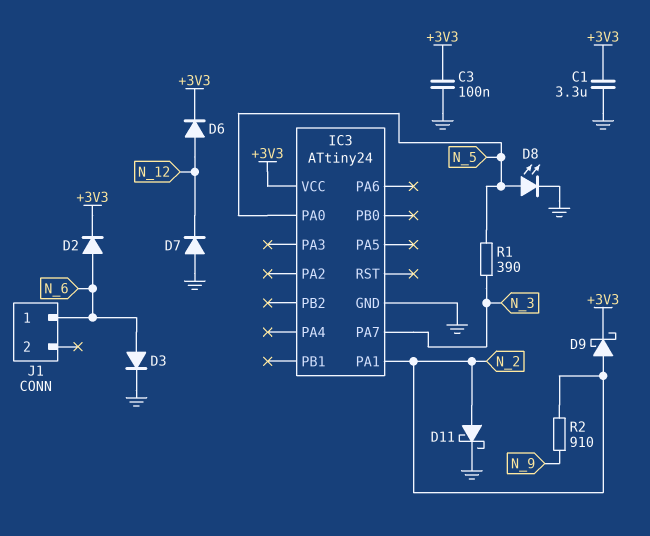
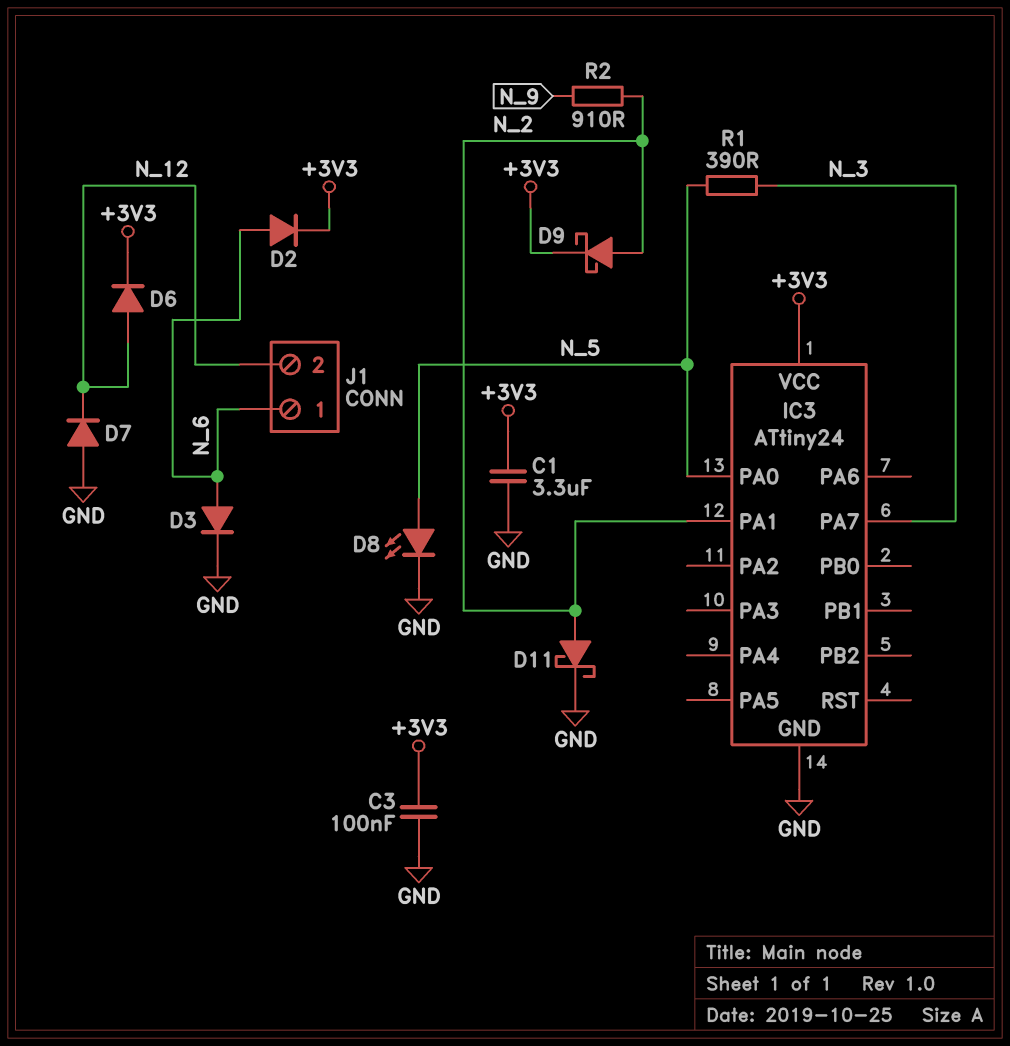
J1 pin 2: none -> N_12

